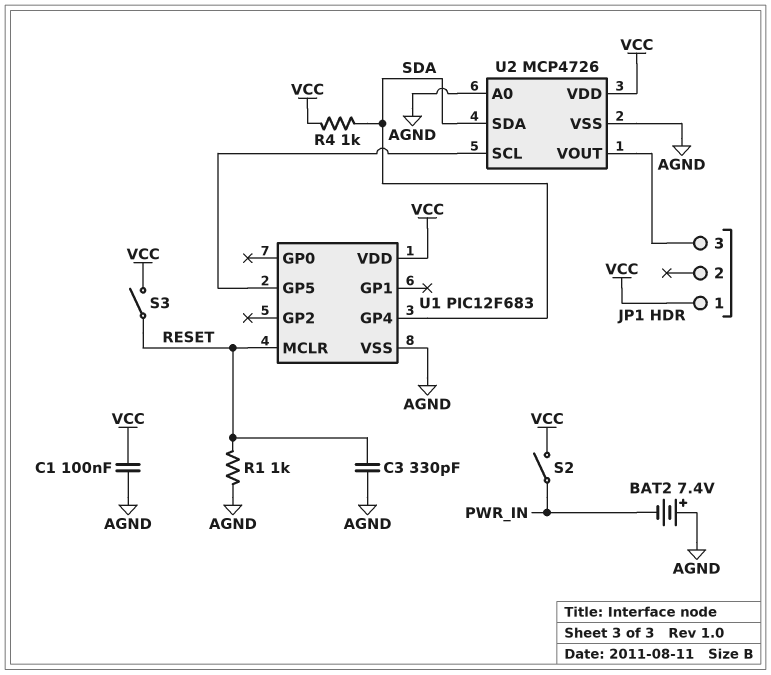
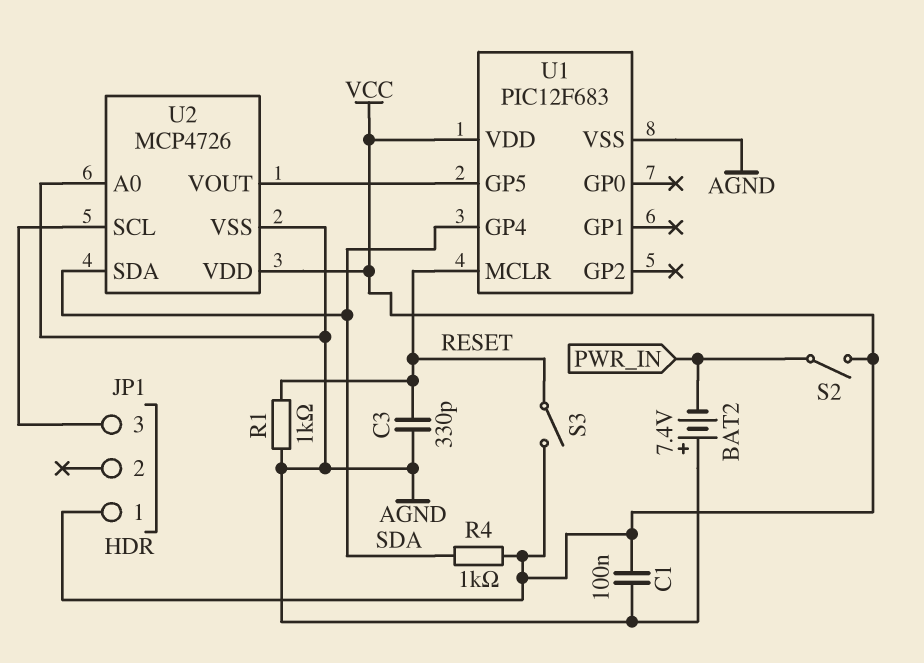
U2 pin SCL: U1/GP5 -> JP1/3
U2 pin VOUT: JP1/3 -> U1/GP5

